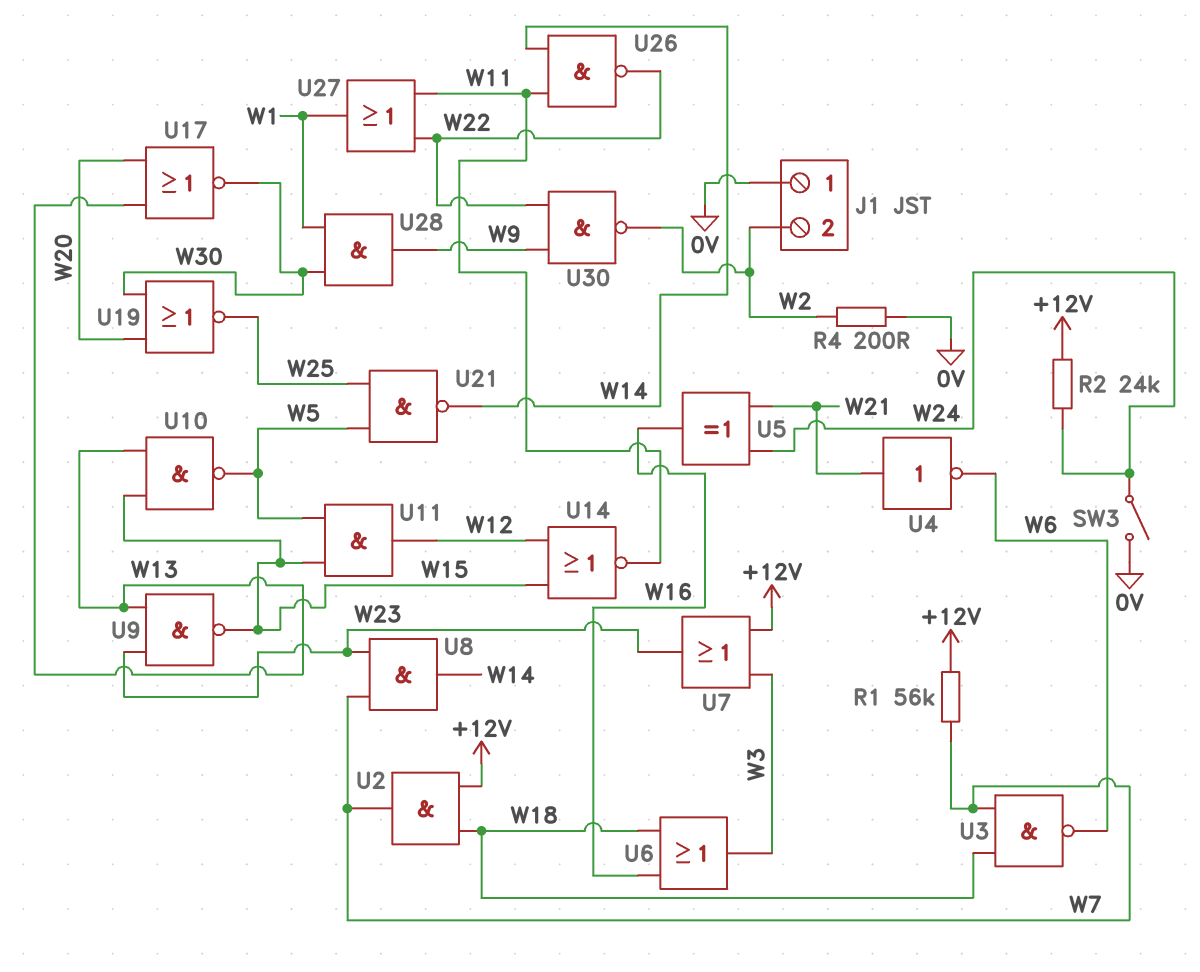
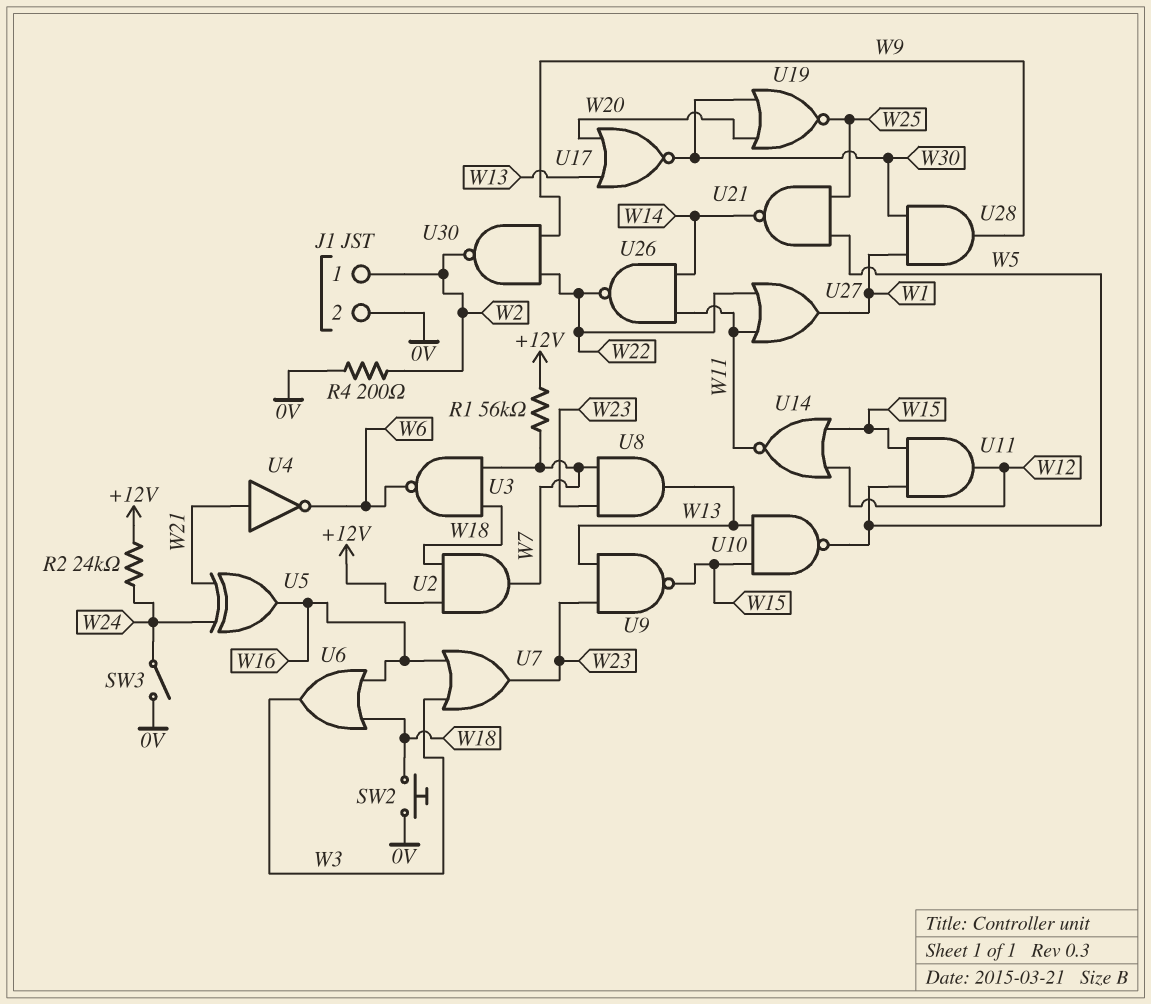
J1 pin 1: 0V -> W2
J1 pin 2: W2 -> 0V
SW2: none -> button (0V, W18)
U7: OR (in +12V, in W3, out W23) -> OR (in W3, in W16, out W23)
U8: AND (in W7, in W23, out W14) -> AND (in W7, in W23, out W13)

